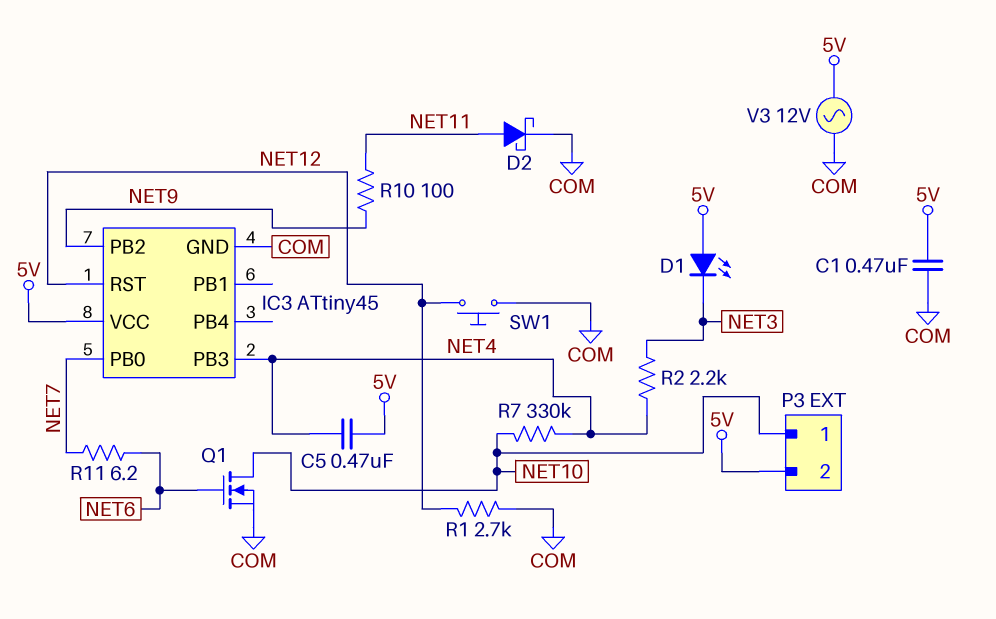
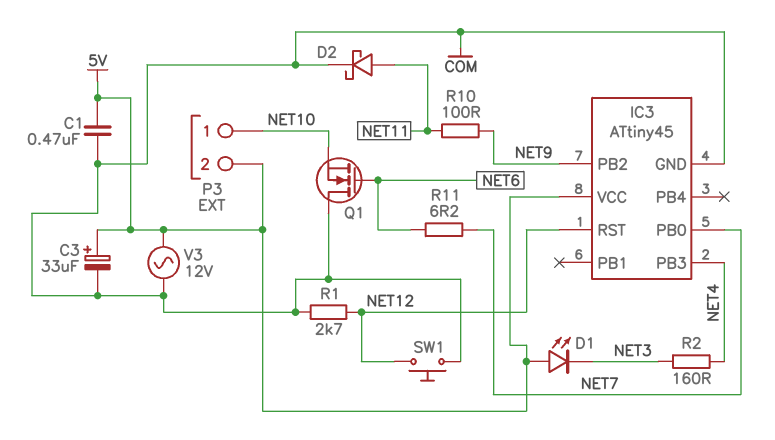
C3: none -> 33uF (plus 5V, minus COM)
C5: 470nF (5V, NET4) -> none
Q1: NMOS (G NET6, D NET10, S COM) -> NMOS (G NET6, D COM, S NET10)
R2: 2.2k (NET3, NET4) -> 160 (NET3, NET4)
R7: 330k (NET4, NET10) -> none

